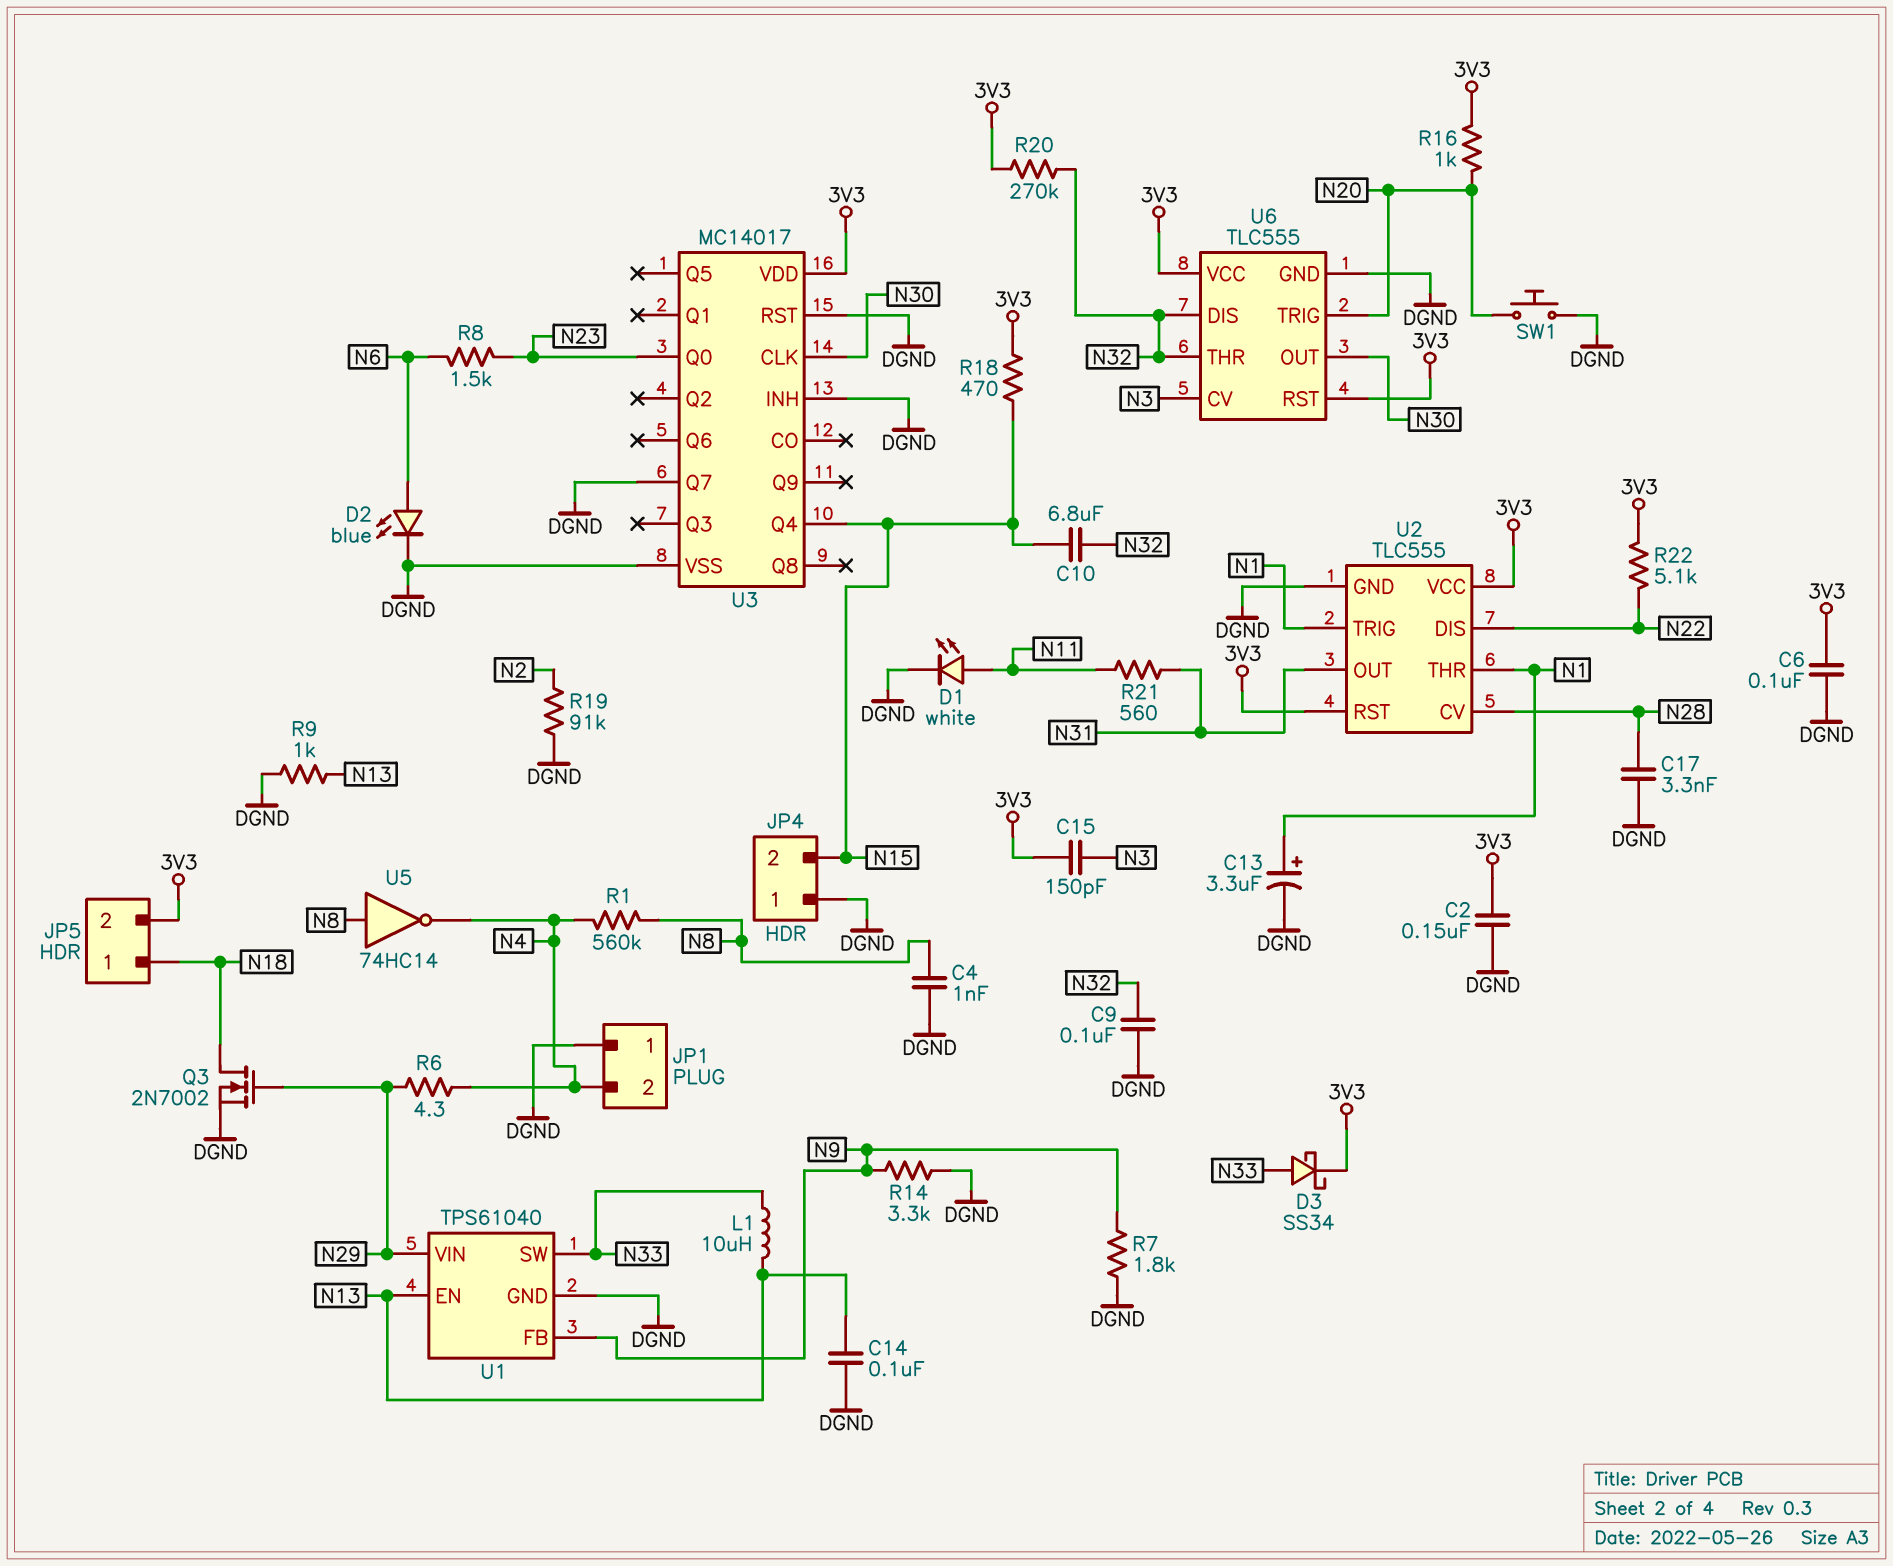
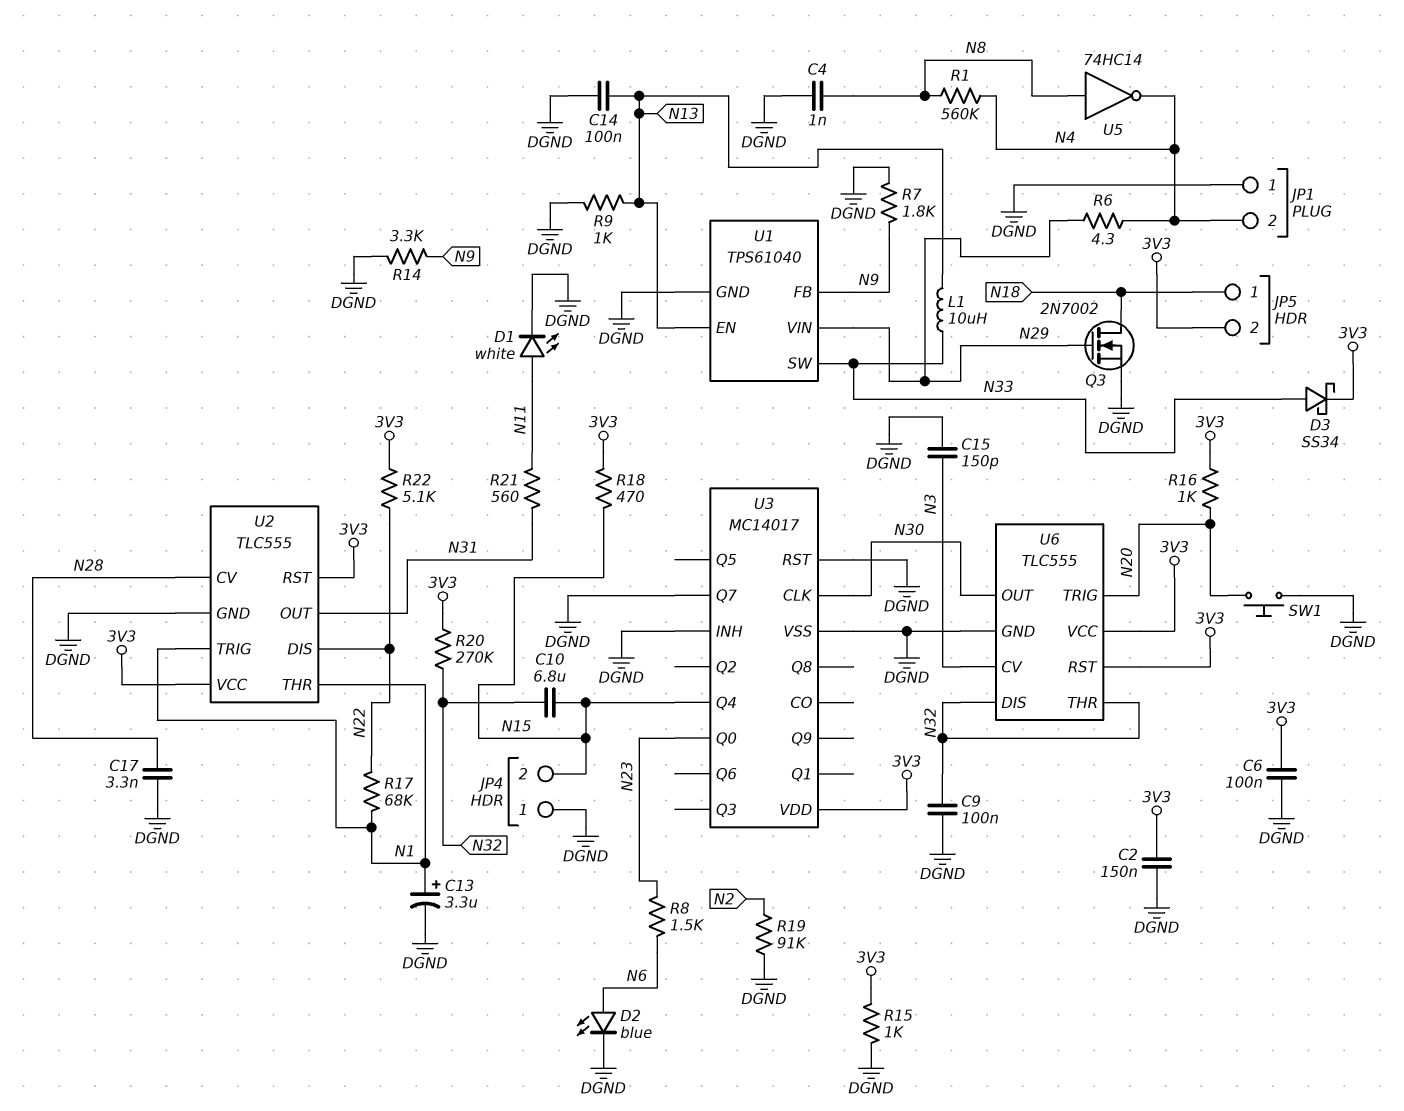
C15: 150pF (3V3, N3) -> 150pF (DGND, N3)
R15: none -> 1k (3V3, DGND)
R17: none -> 68k (N1, N22)

